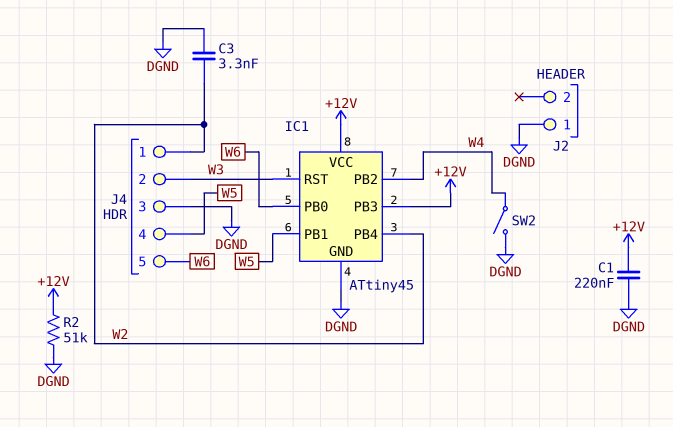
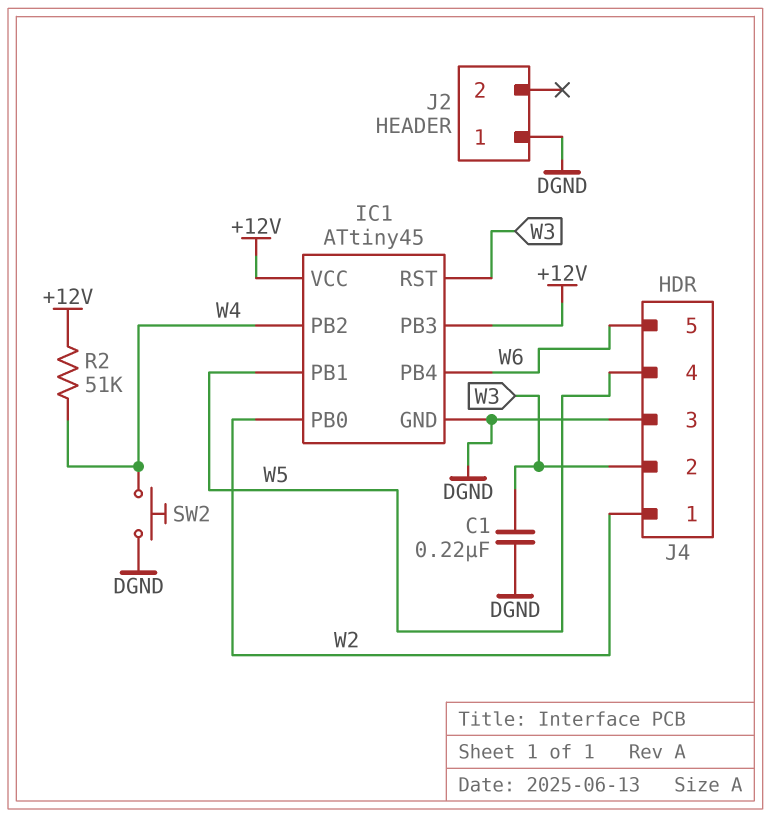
C1: 220nF (+12V, DGND) -> 220nF (DGND, W3)
C3: 3.3nF (DGND, W2) -> none
IC1 pin PB0: W6 -> W2
IC1 pin PB4: W2 -> W6
R2: 51k (+12V, DGND) -> 51k (+12V, W4)
SW2: switch (DGND, W4) -> button (DGND, W4)

